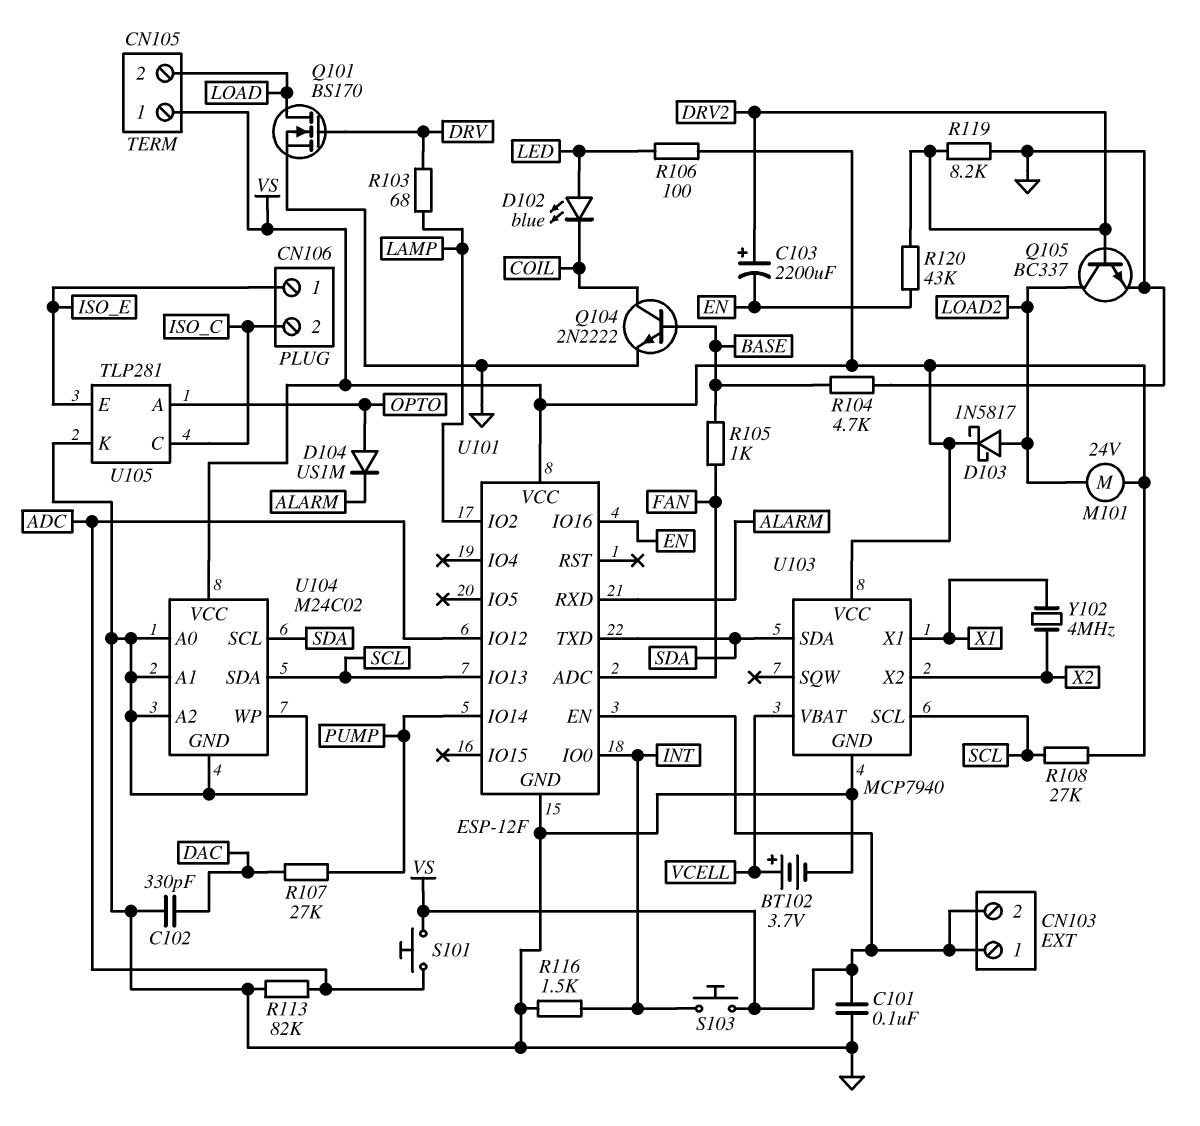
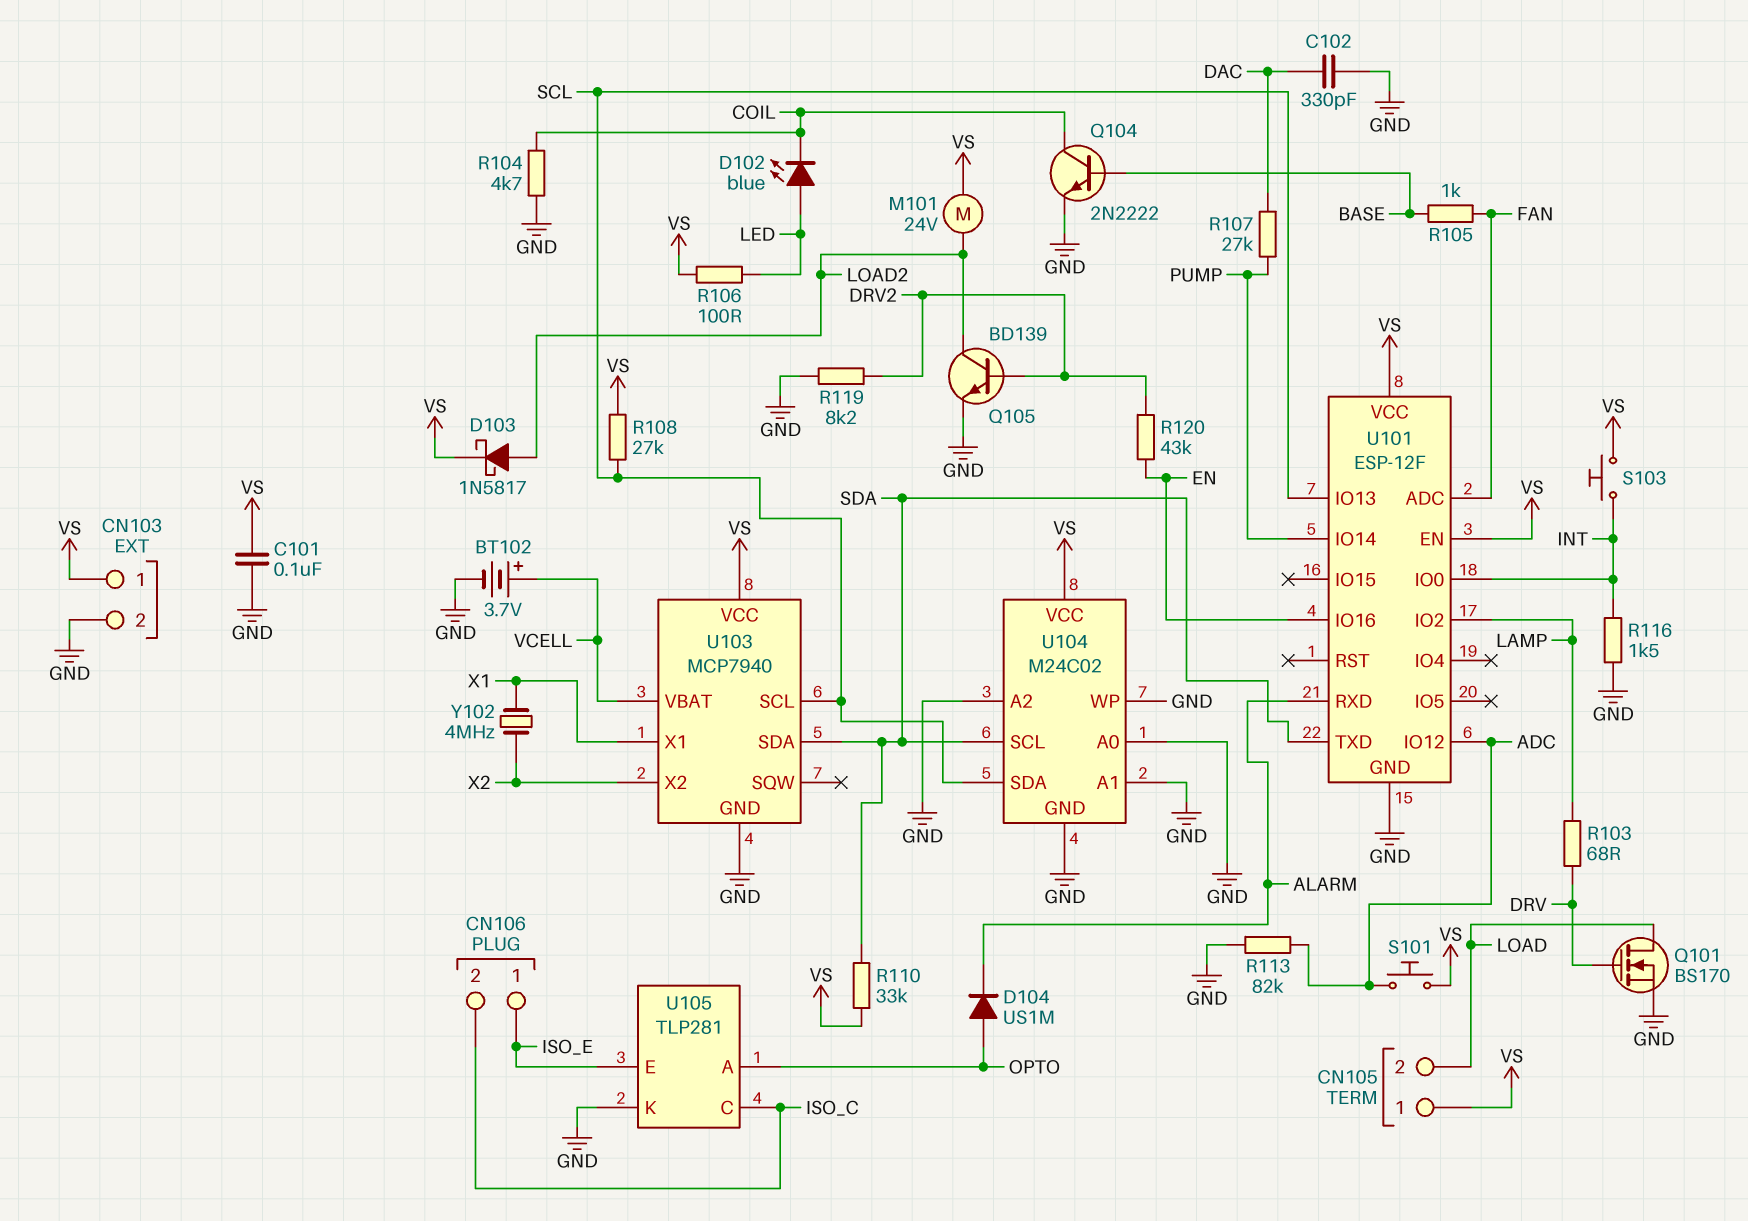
C103: 2200uF (plus DRV2, minus EN) -> none
CN103 pin 2: VS -> GND
Q105: NPN BC337 (B DRV2, C LOAD2, E GND) -> NPN BD139 (B DRV2, C LOAD2, E GND)
R104: 4.7k (BASE, GND) -> 4.7k (COIL, GND)
R110: none -> 33k (SDA, VS)

